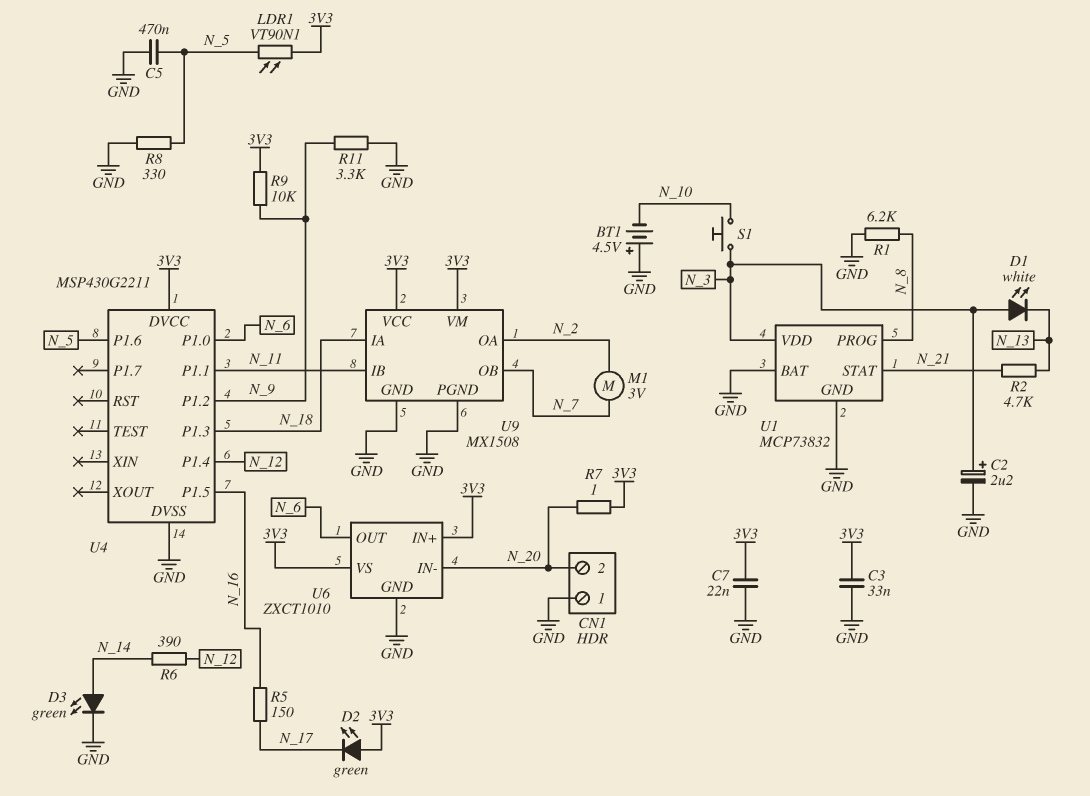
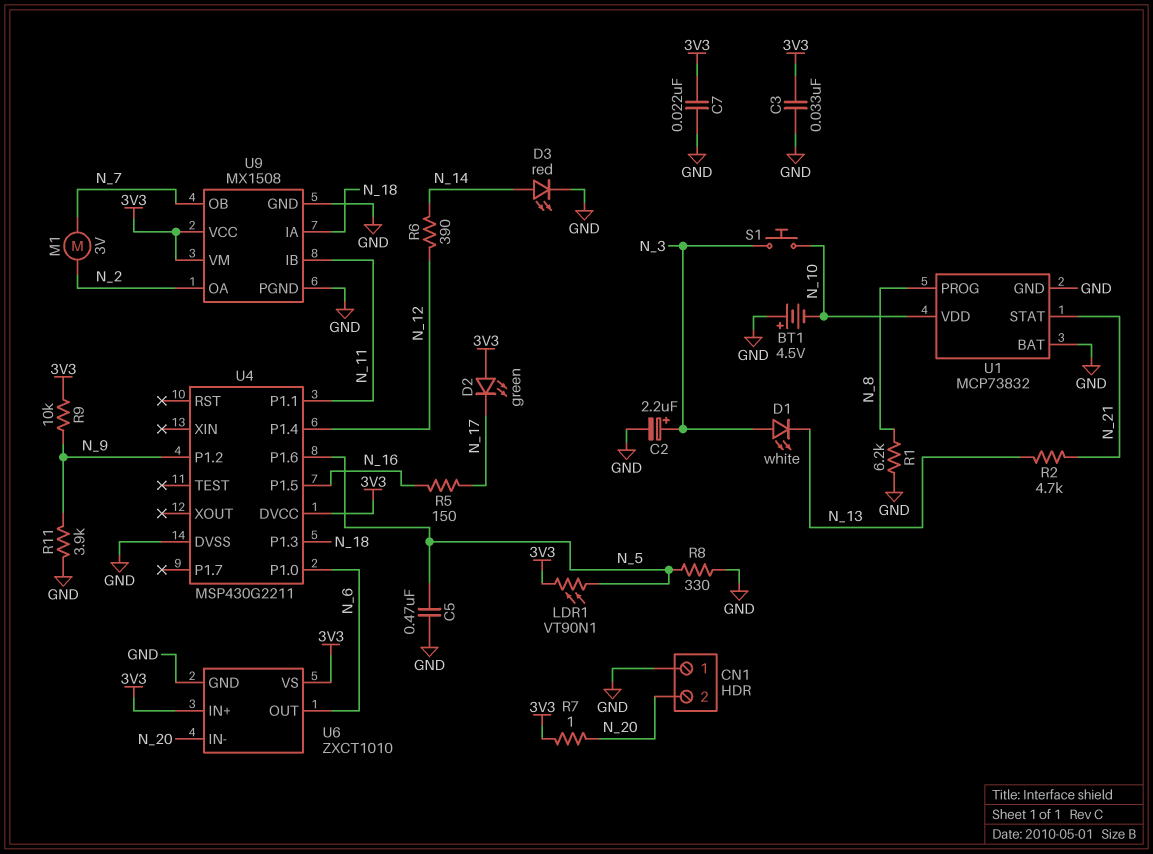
D3: LED green (A N_14, K GND) -> LED red (A N_14, K GND)
R11: 3.3k (GND, N_9) -> 3.9k (GND, N_9)
U1 pin VDD: N_3 -> N_10

